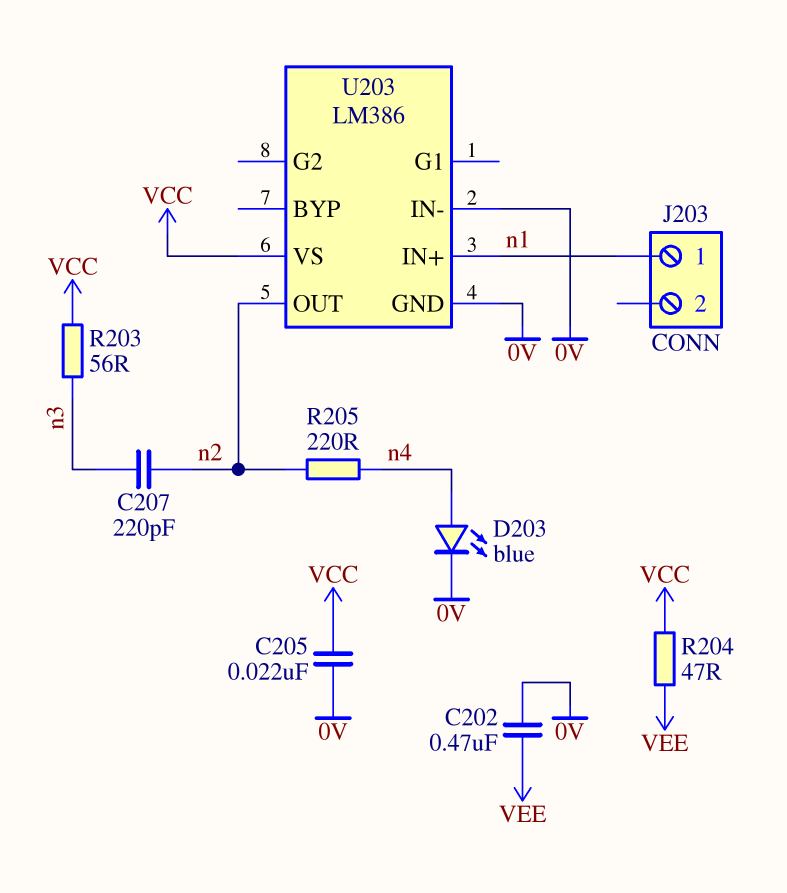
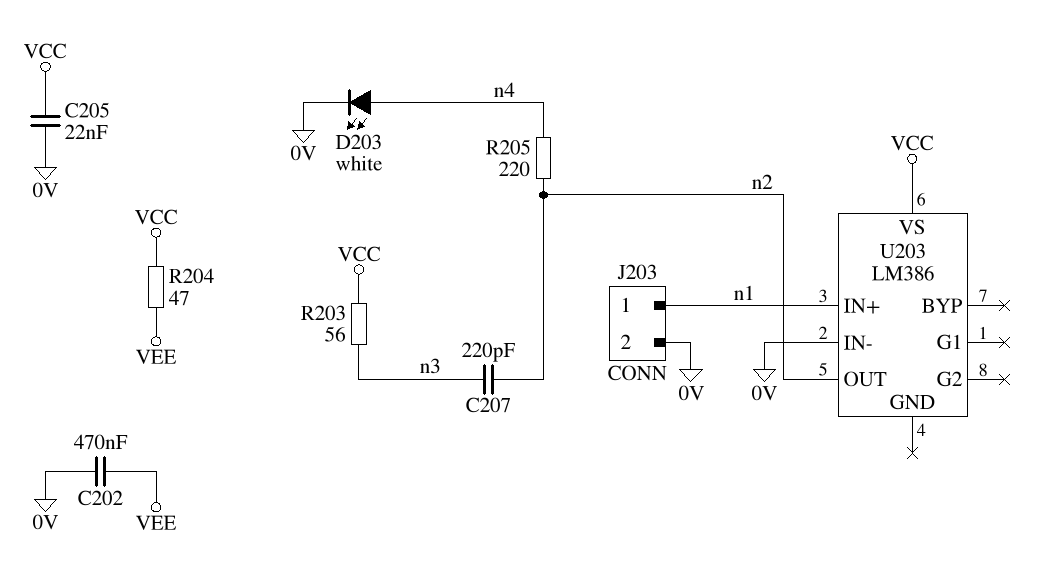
D203: LED blue (A n4, K 0V) -> LED white (A n4, K 0V)
J203 pin 2: none -> 0V
U203 pin GND: 0V -> none

